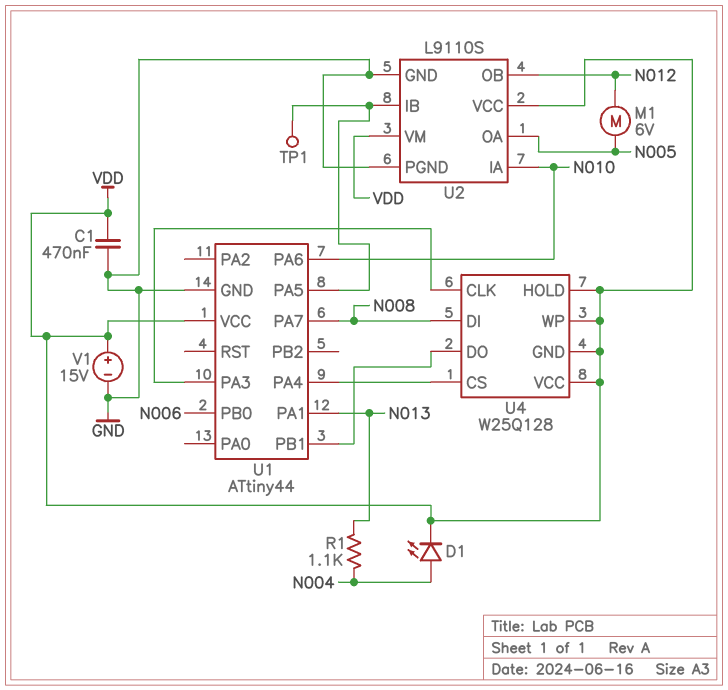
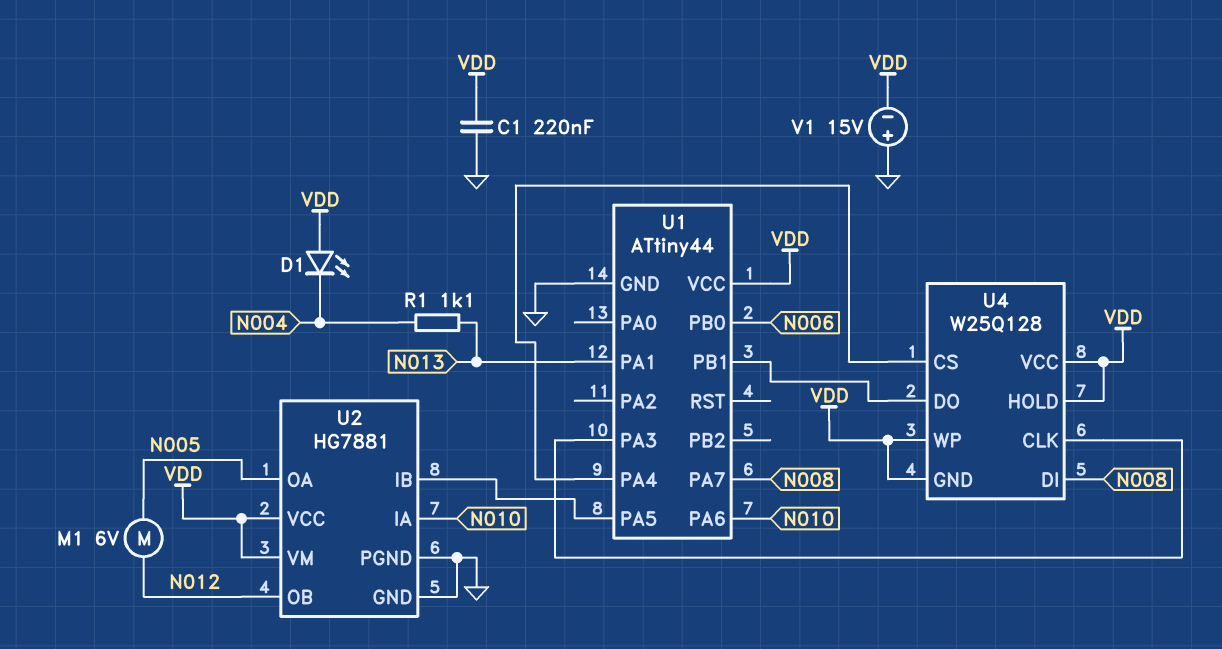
C1: 470nF (GND, VDD) -> 220nF (GND, VDD)
D1: LED (A N004, K VDD) -> LED (A VDD, K N004)
TP1: test point (U1/PA5) -> none
U2: L9110S -> HG7881
V1: 15V (plus VDD, minus GND) -> 15V (plus GND, minus VDD)

